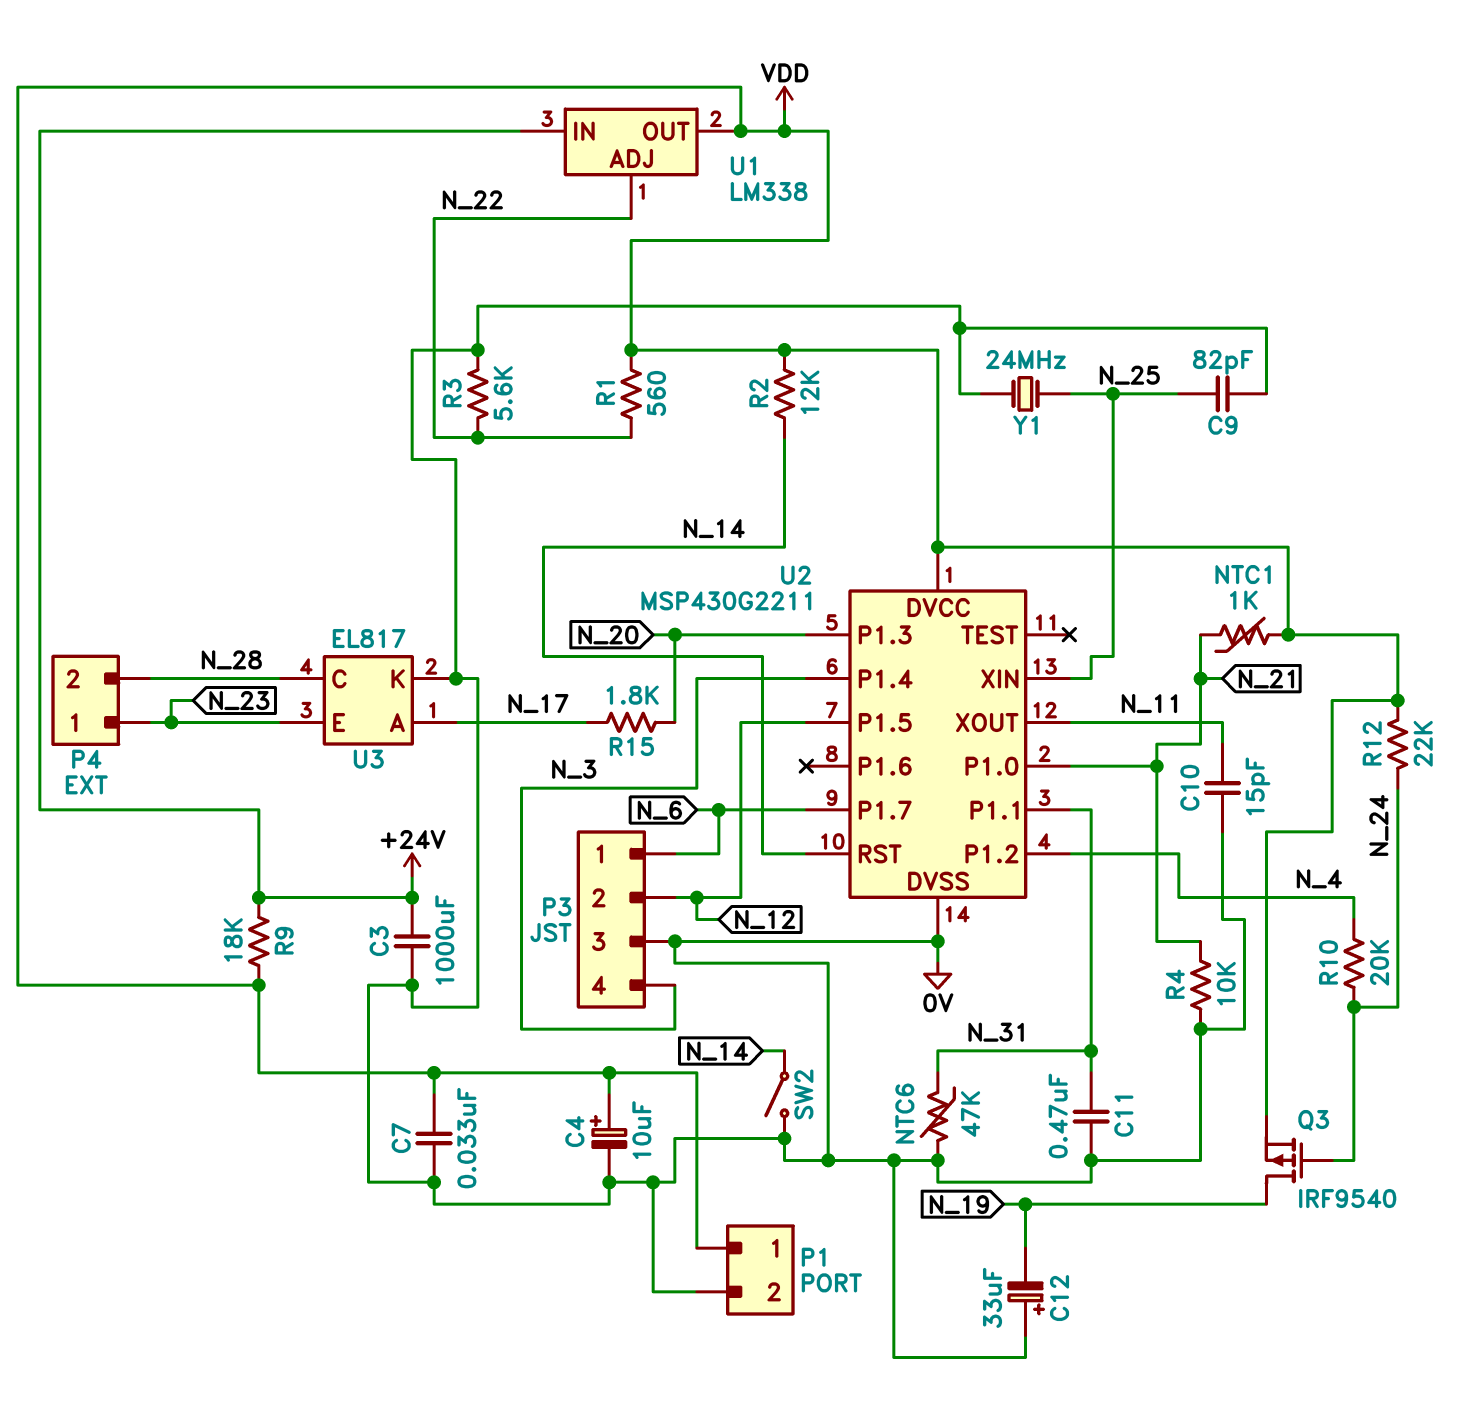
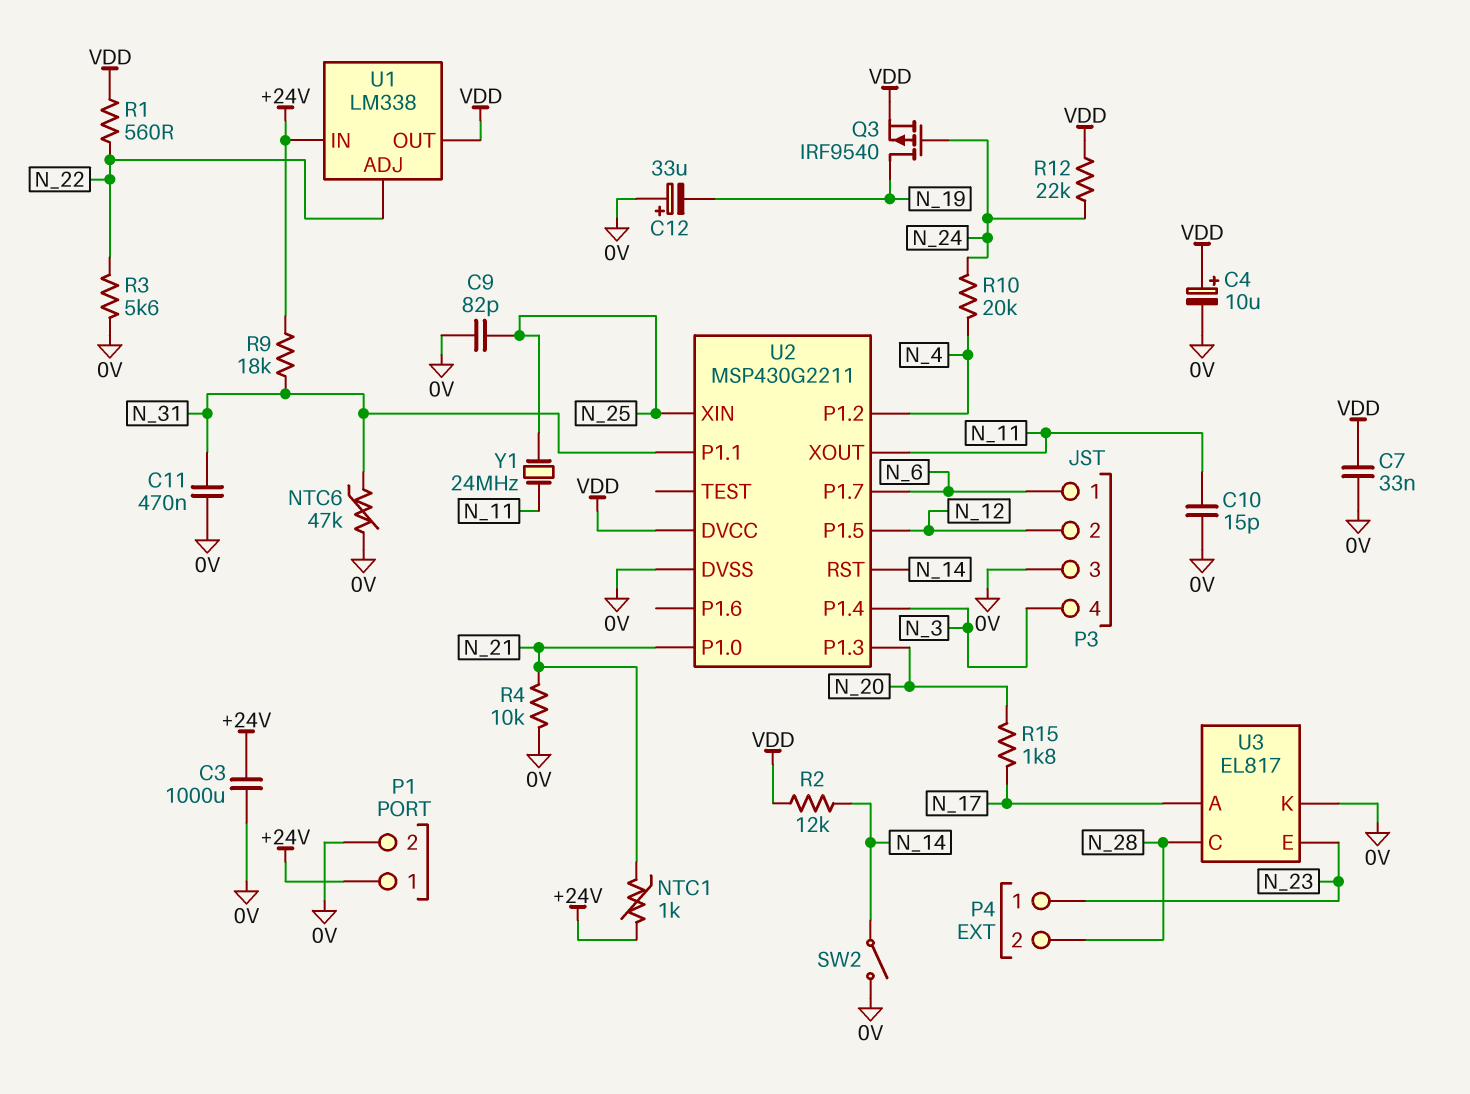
NTC1: 1k (N_21, VDD) -> 1k (+24V, N_21)
P1 pin 1: VDD -> +24V
R9: 18k (+24V, VDD) -> 18k (+24V, N_31)
Y1: 24MHz (0V, N_25) -> 24MHz (N_11, N_25)

